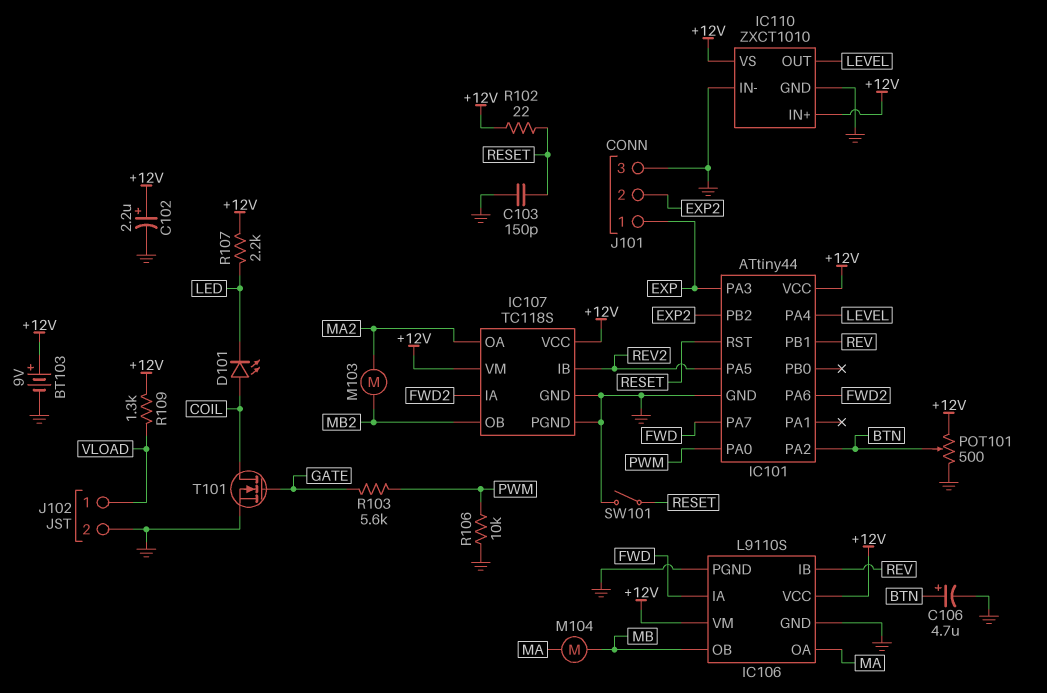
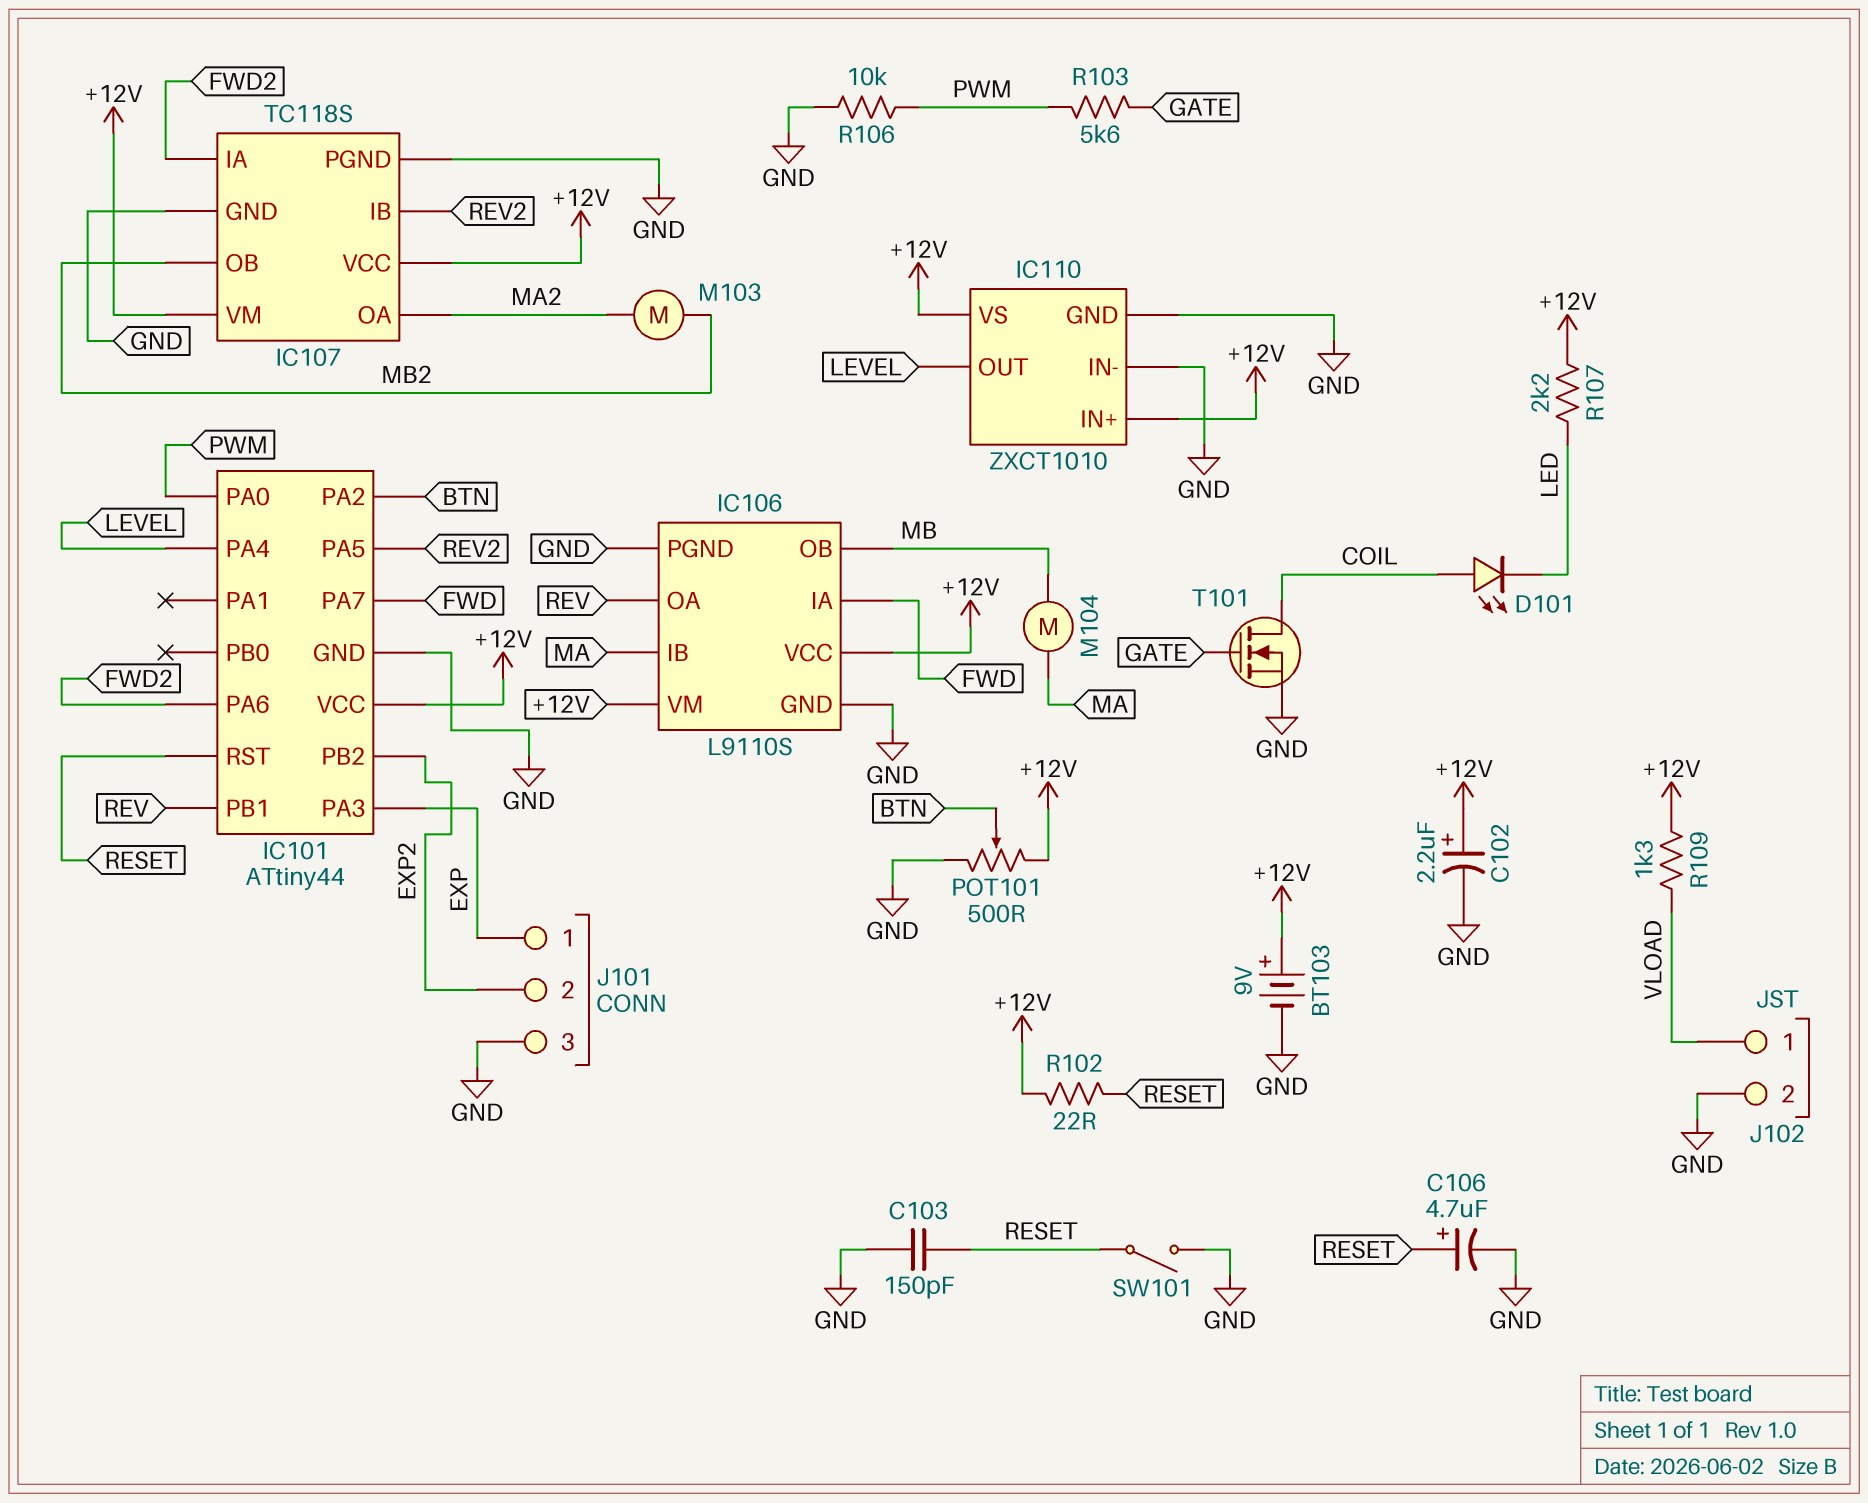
C106: 4.7uF (plus BTN, minus GND) -> 4.7uF (plus RESET, minus GND)
IC106 pin IB: REV -> MA
IC106 pin OA: MA -> REV

